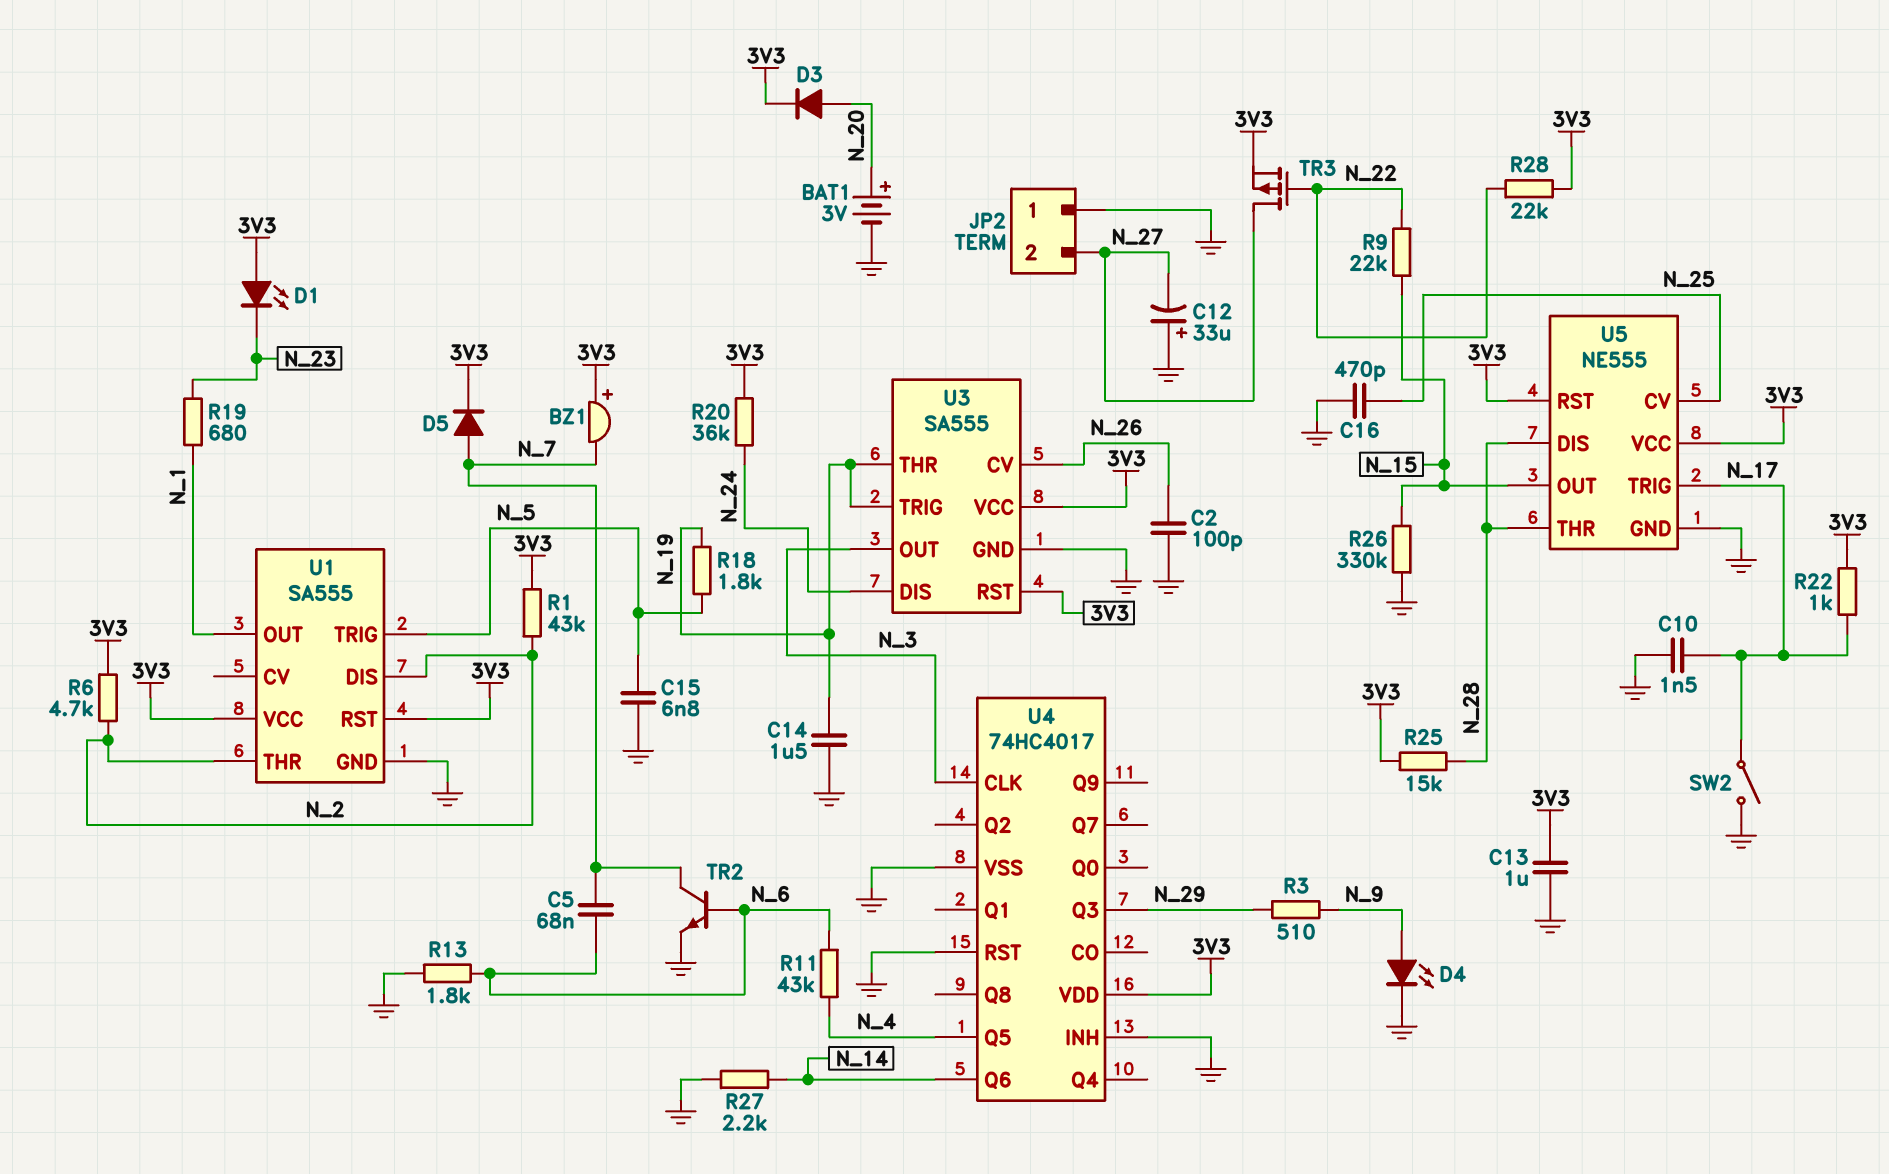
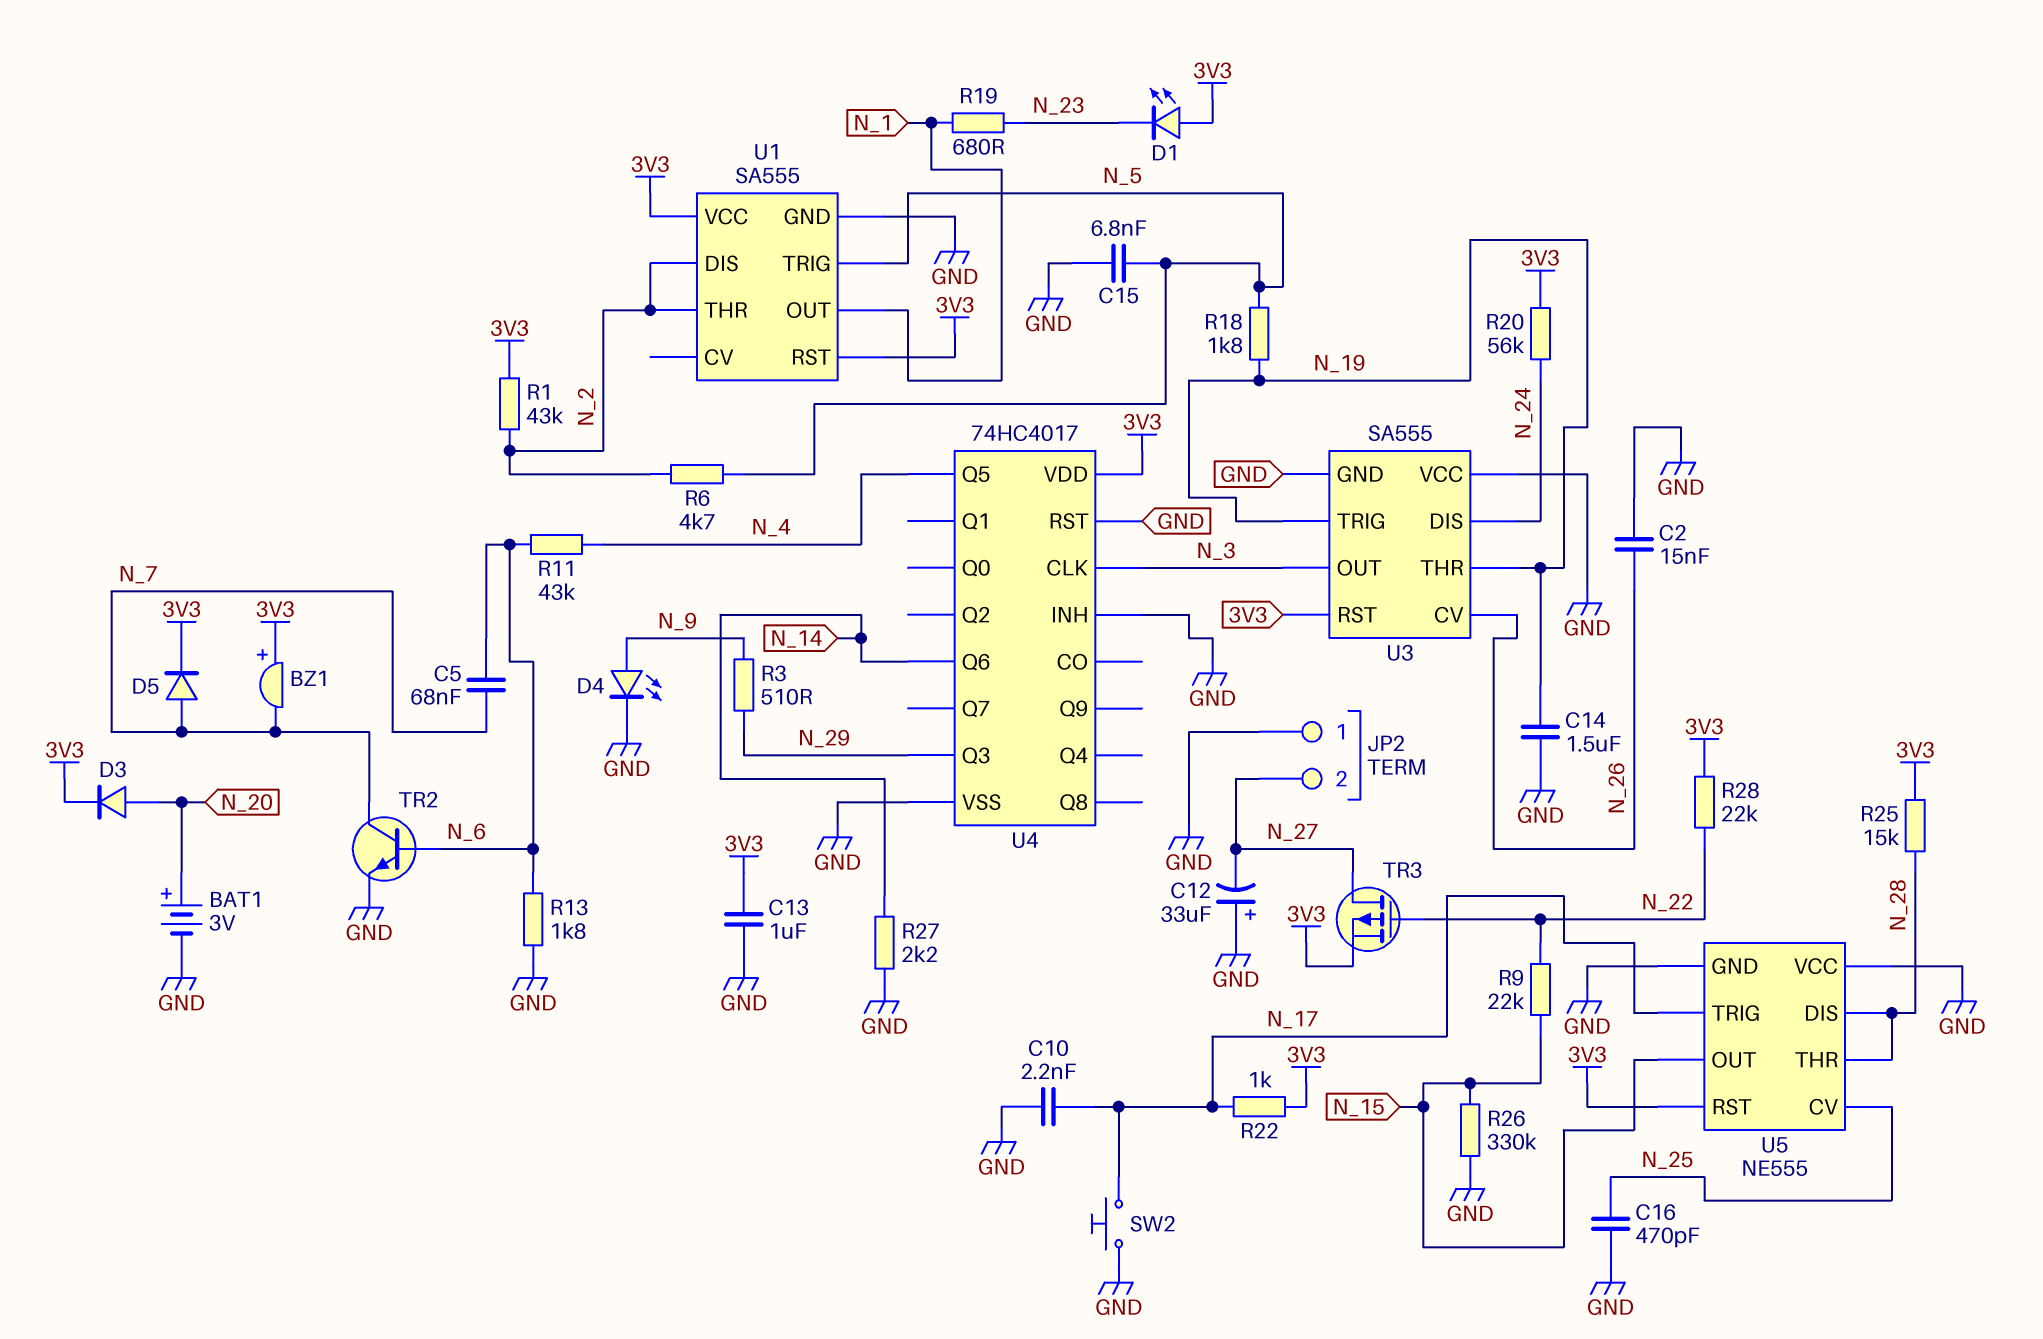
C2: 100pF (GND, N_26) -> 15nF (GND, N_26)
C10: 1.5nF (GND, N_17) -> 2.2nF (GND, N_17)
R6: 4.7k (3V3, N_2) -> 4.7k (N_2, N_5)
R20: 36k (3V3, N_24) -> 56k (3V3, N_24)
SW2: switch (GND, N_17) -> button (GND, N_17)
U3 pin VCC: 3V3 -> GND
U5 pin VCC: 3V3 -> GND

